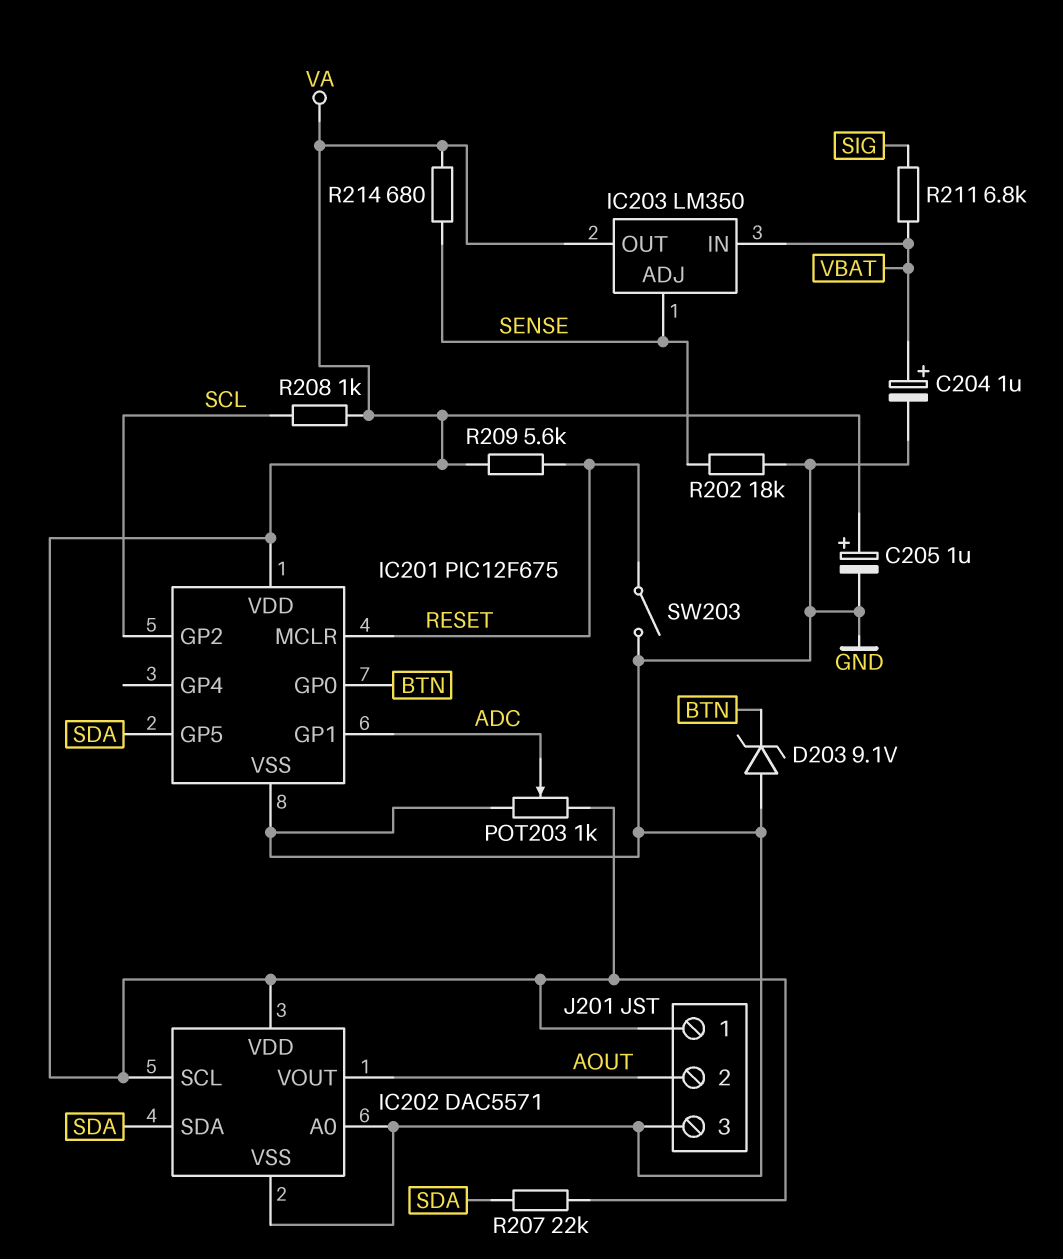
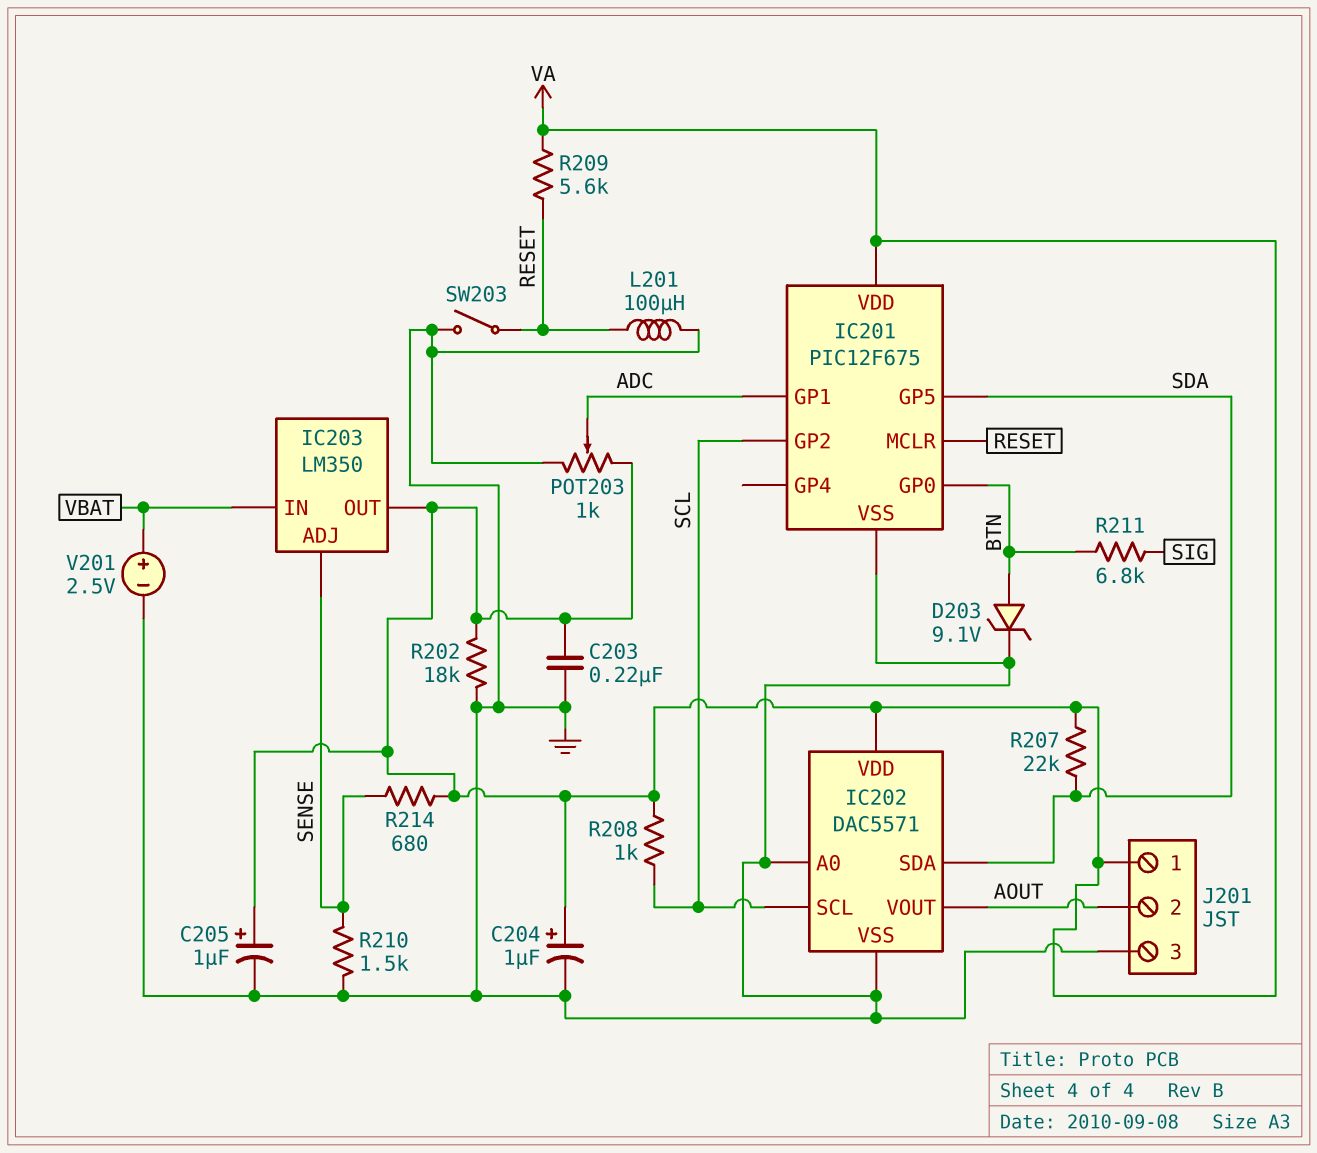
C203: none -> 220nF (GND, VA)
C204: 1uF (plus VBAT, minus GND) -> 1uF (plus VA, minus GND)
D203: zener 9.1V (A GND, K BTN) -> zener 9.1V (A BTN, K GND)
IC202 pin SCL: VA -> SCL
L201: none -> 100uH (GND, RESET)
R202: 18k (GND, SENSE) -> 18k (GND, VA)
R210: none -> 1.5k (GND, SENSE)
R211: 6.8k (SIG, VBAT) -> 6.8k (BTN, SIG)
V201: none -> 2.5V (plus VBAT, minus GND)

